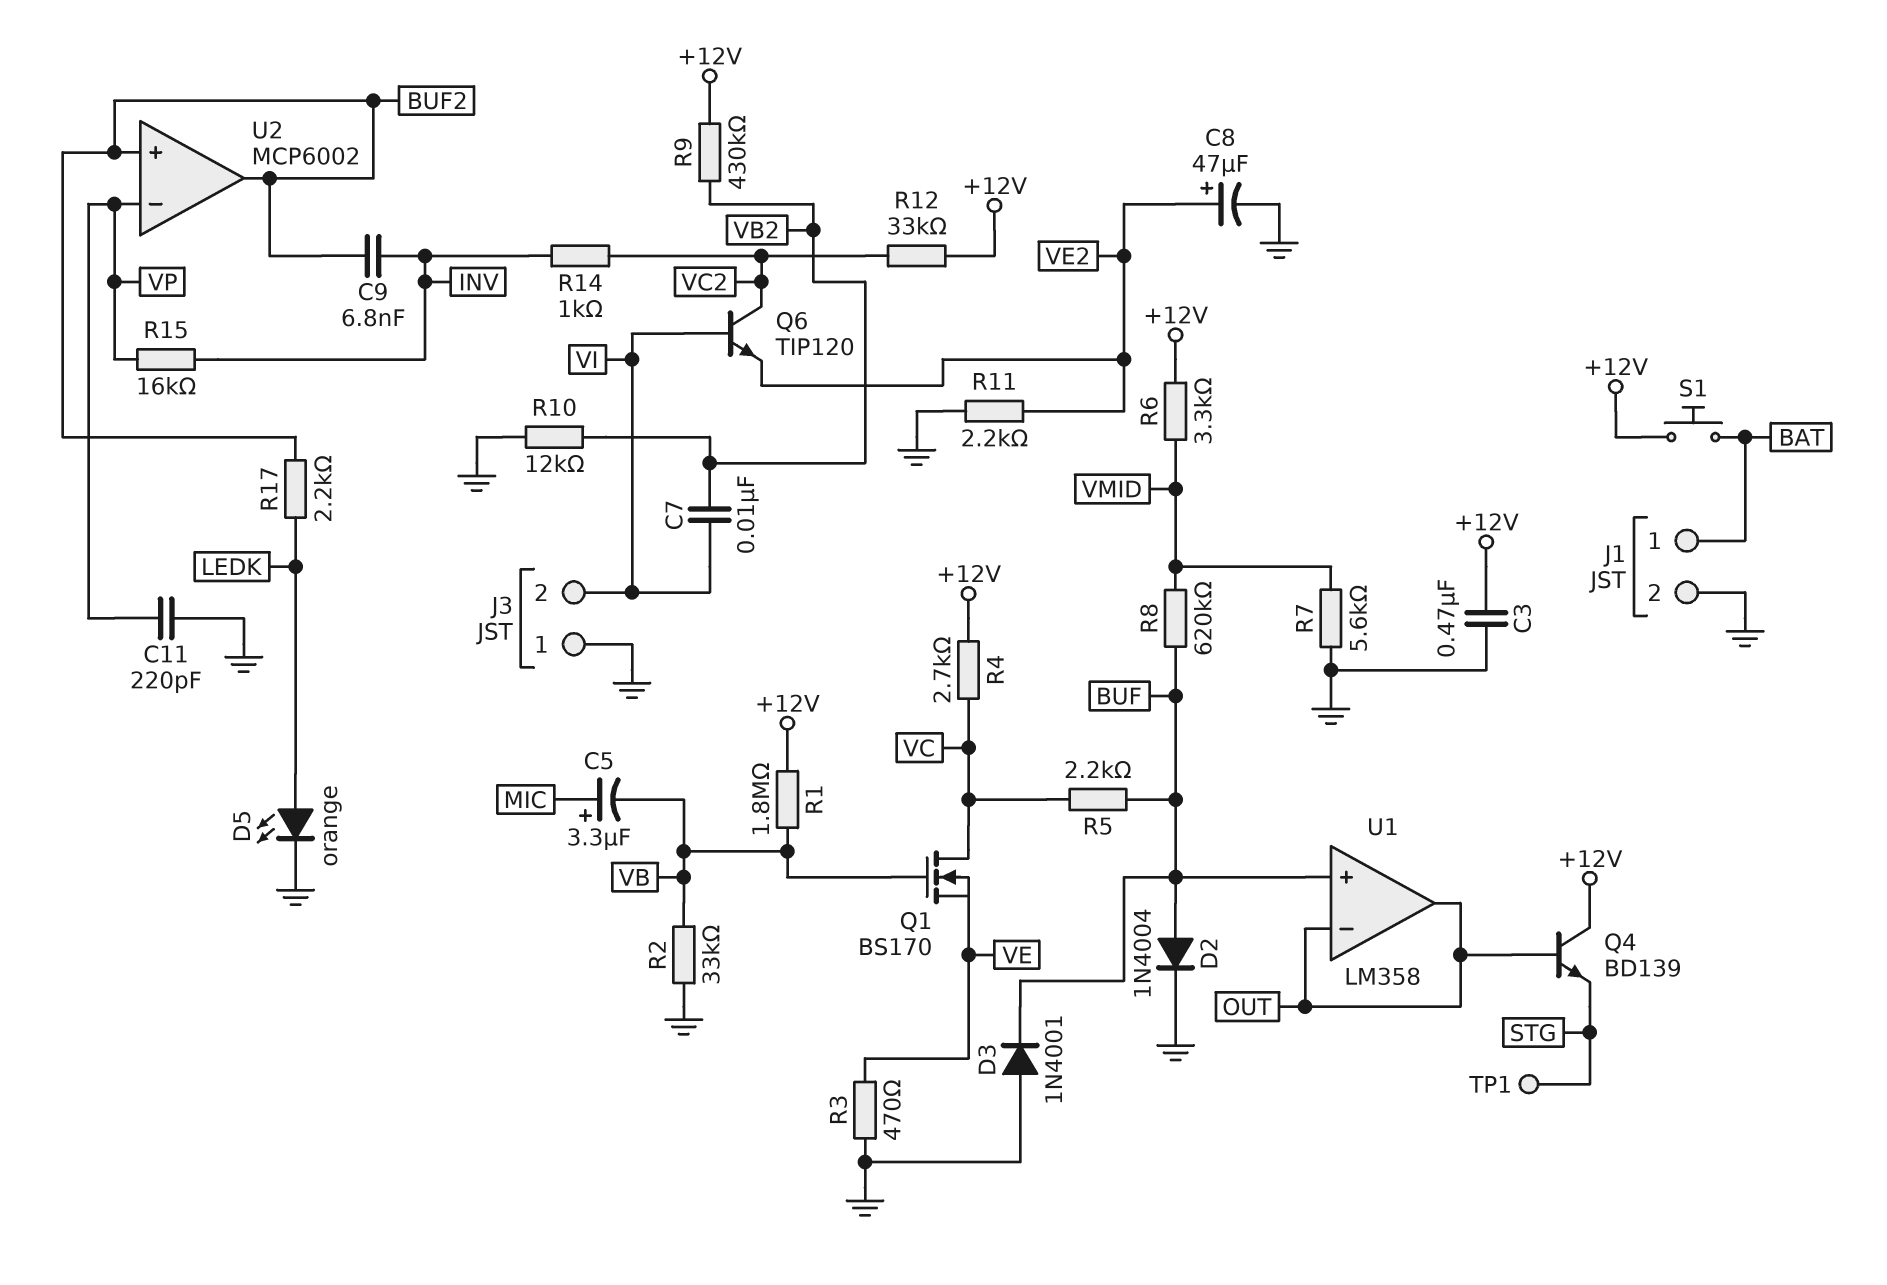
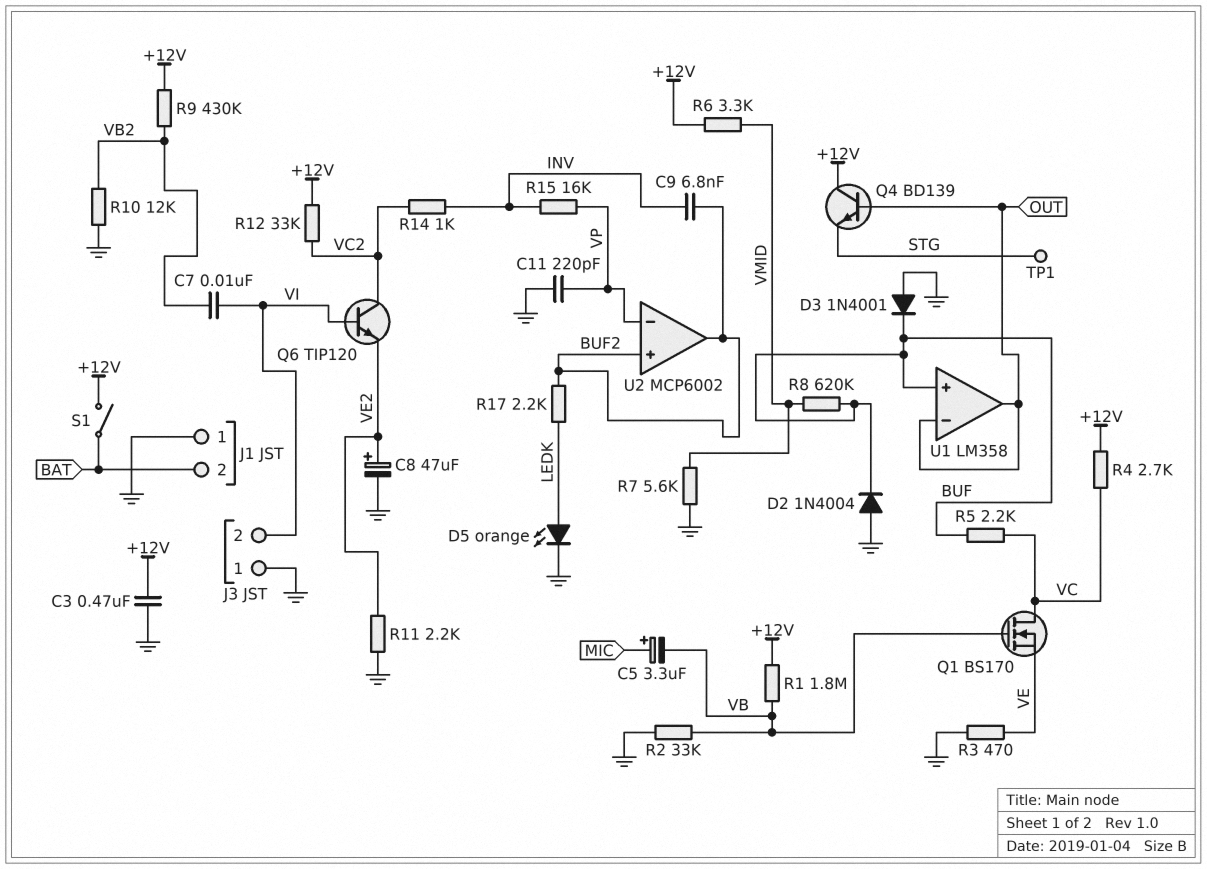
D2: diode 1N4004 (A BUF, K GND) -> diode 1N4004 (A GND, K BUF)
J1 pin 1: BAT -> GND
J1 pin 2: GND -> BAT
S1: button (+12V, BAT) -> switch (+12V, BAT)

